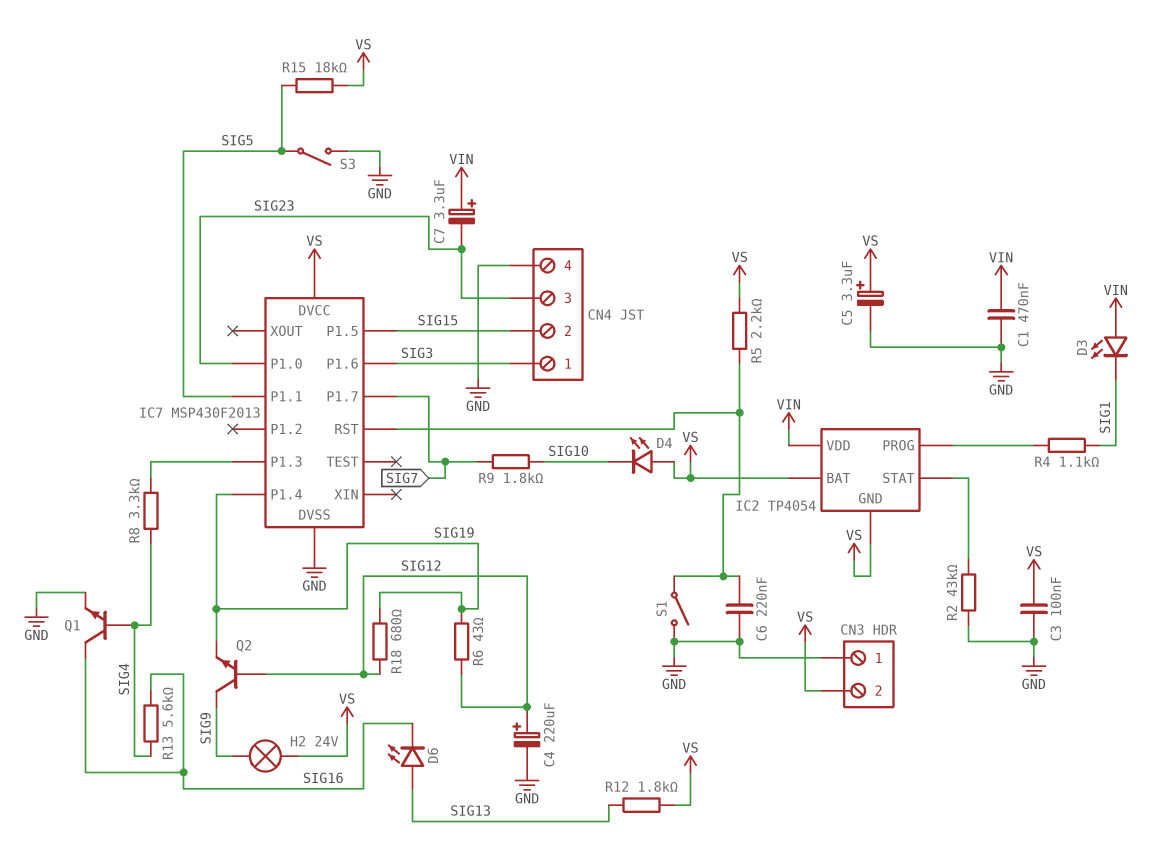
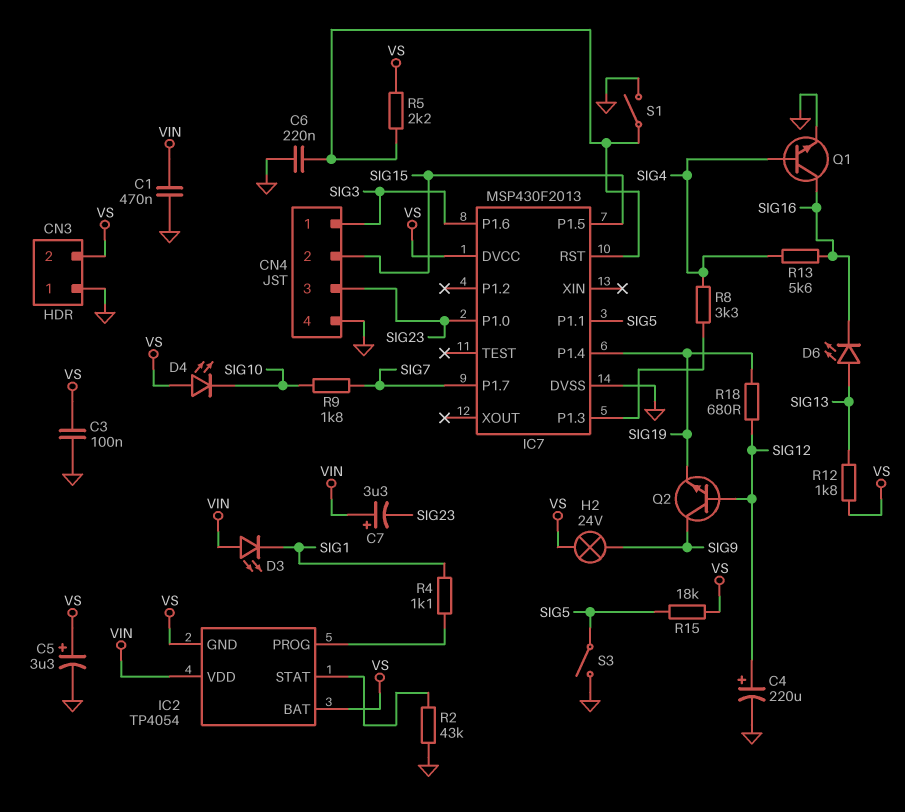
R6: 43 (SIG12, SIG19) -> none

